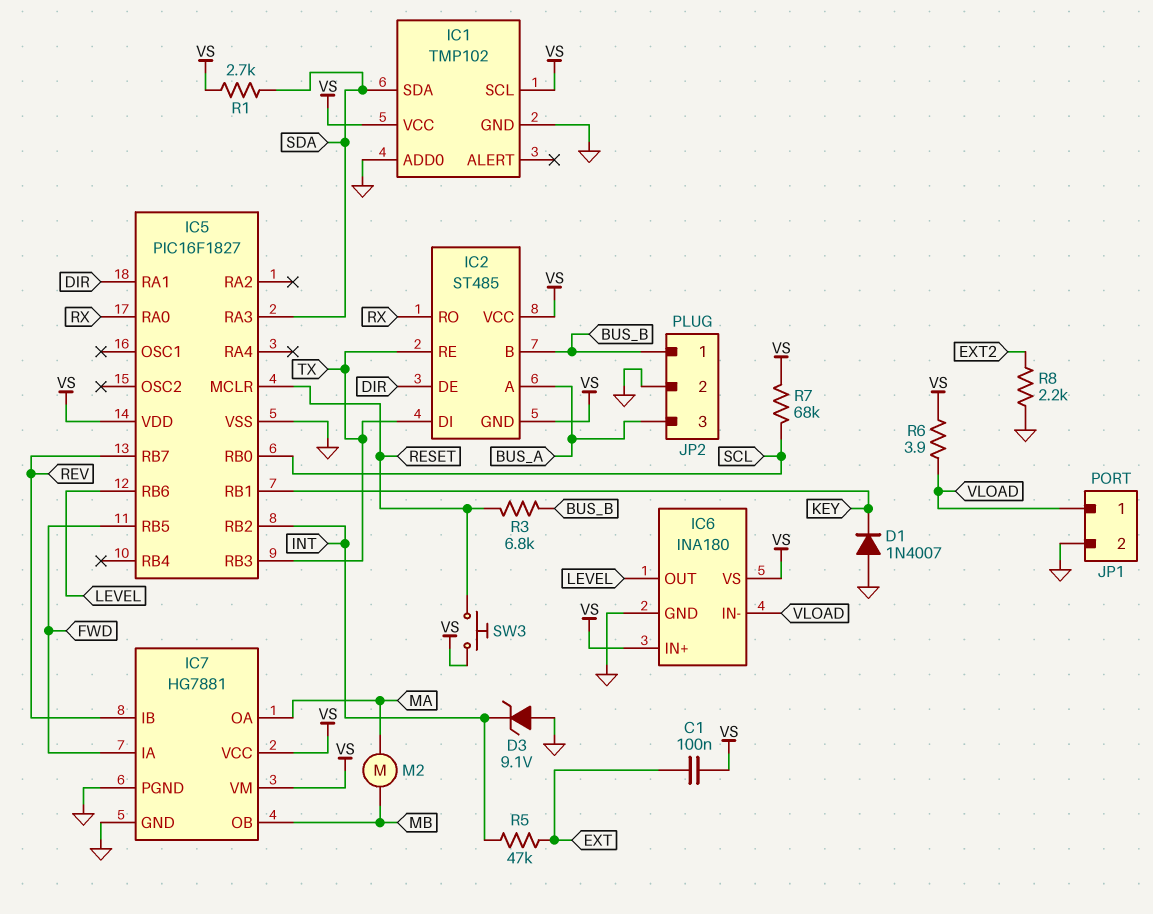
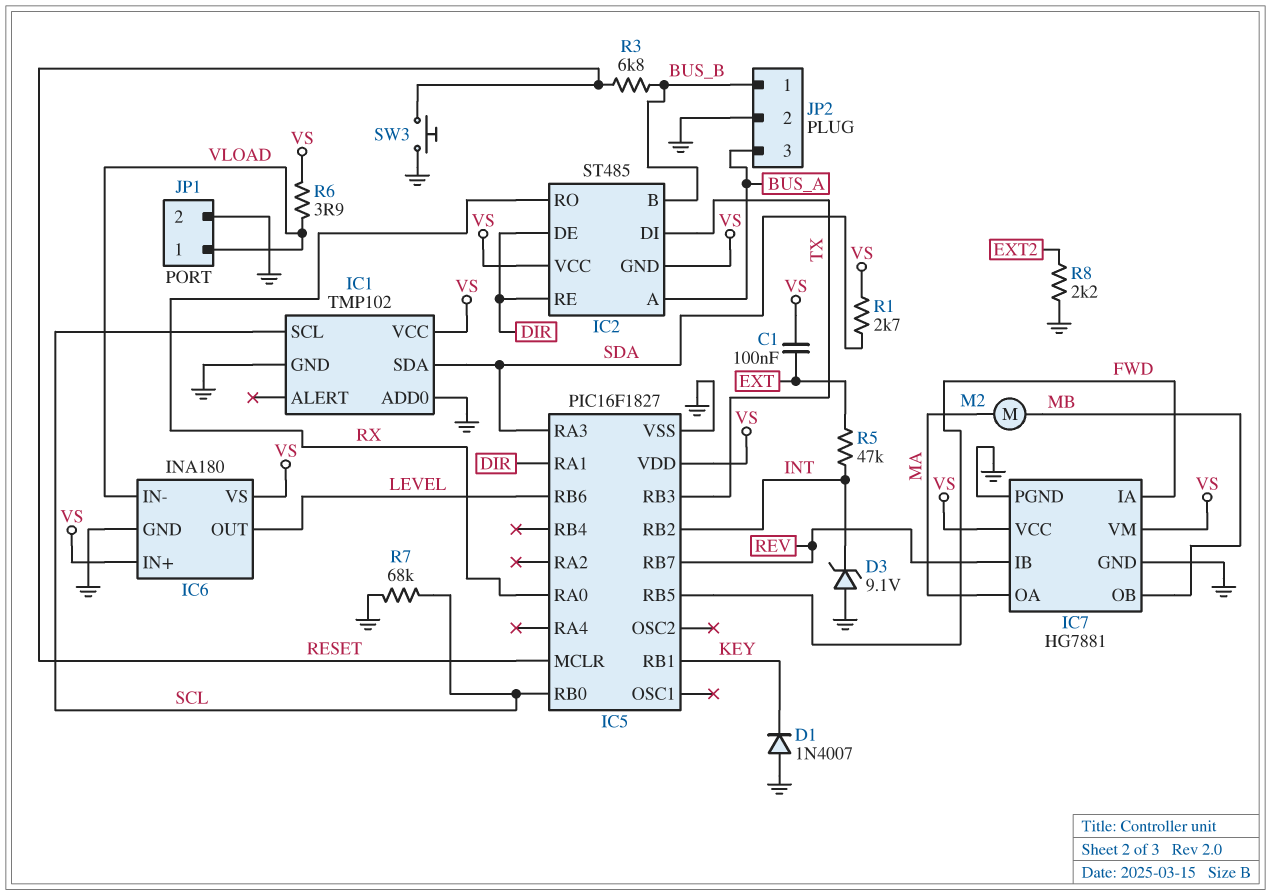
IC1 pin SCL: VS -> SCL
IC2 pin RE: TX -> DIR
R7: 68k (SCL, VS) -> 68k (GND, SCL)
SW3: button (RESET, VS) -> button (GND, RESET)

